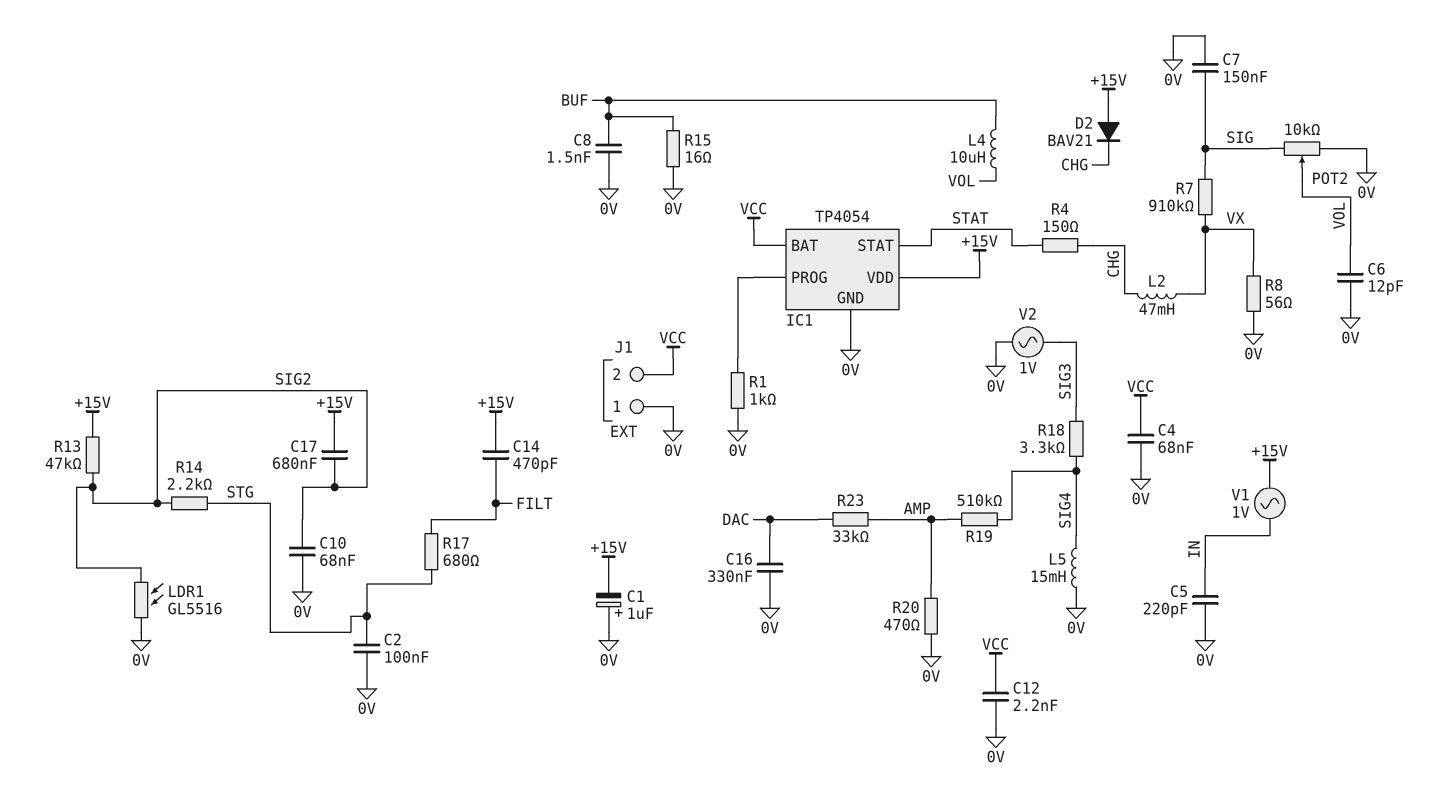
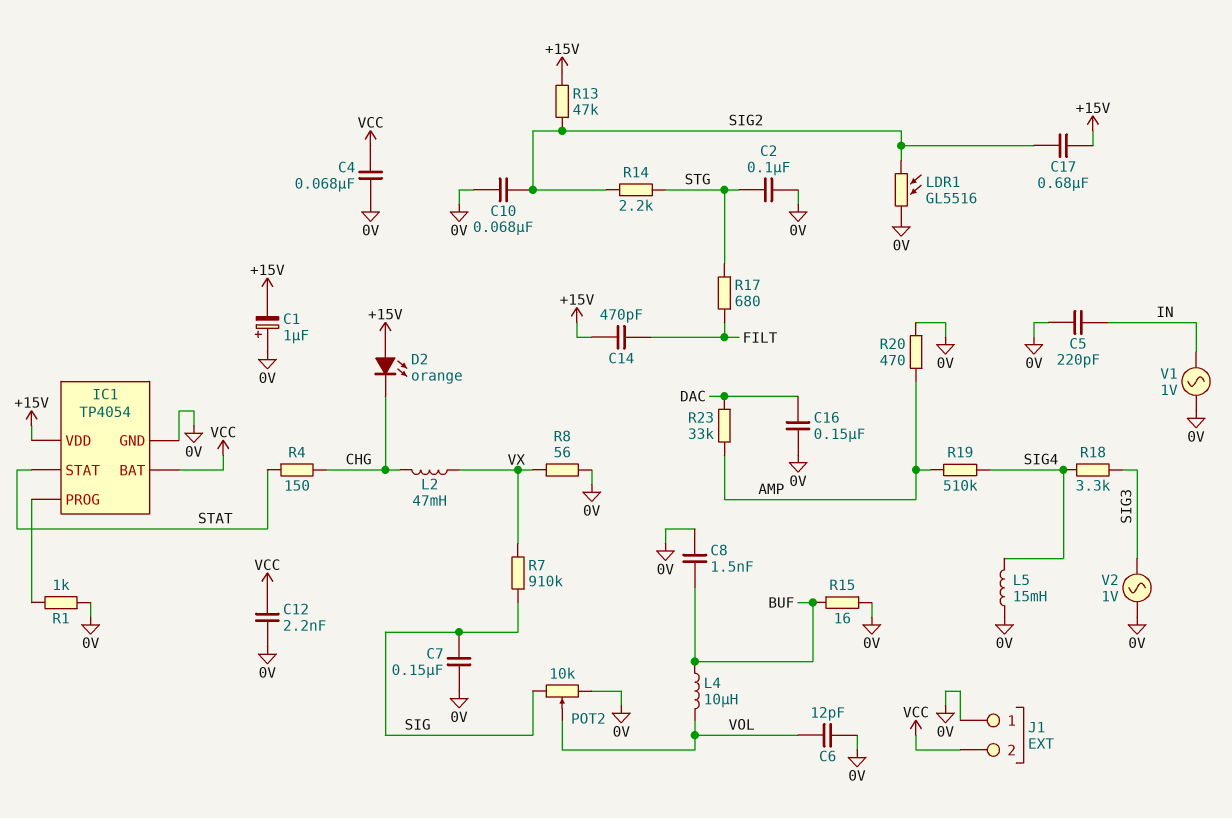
C16: 330nF (0V, DAC) -> 150nF (0V, DAC)
D2: diode BAV21 (A +15V, K CHG) -> LED orange (A +15V, K CHG)
V1: AC 1V (+15V, IN) -> AC 1V (0V, IN)

